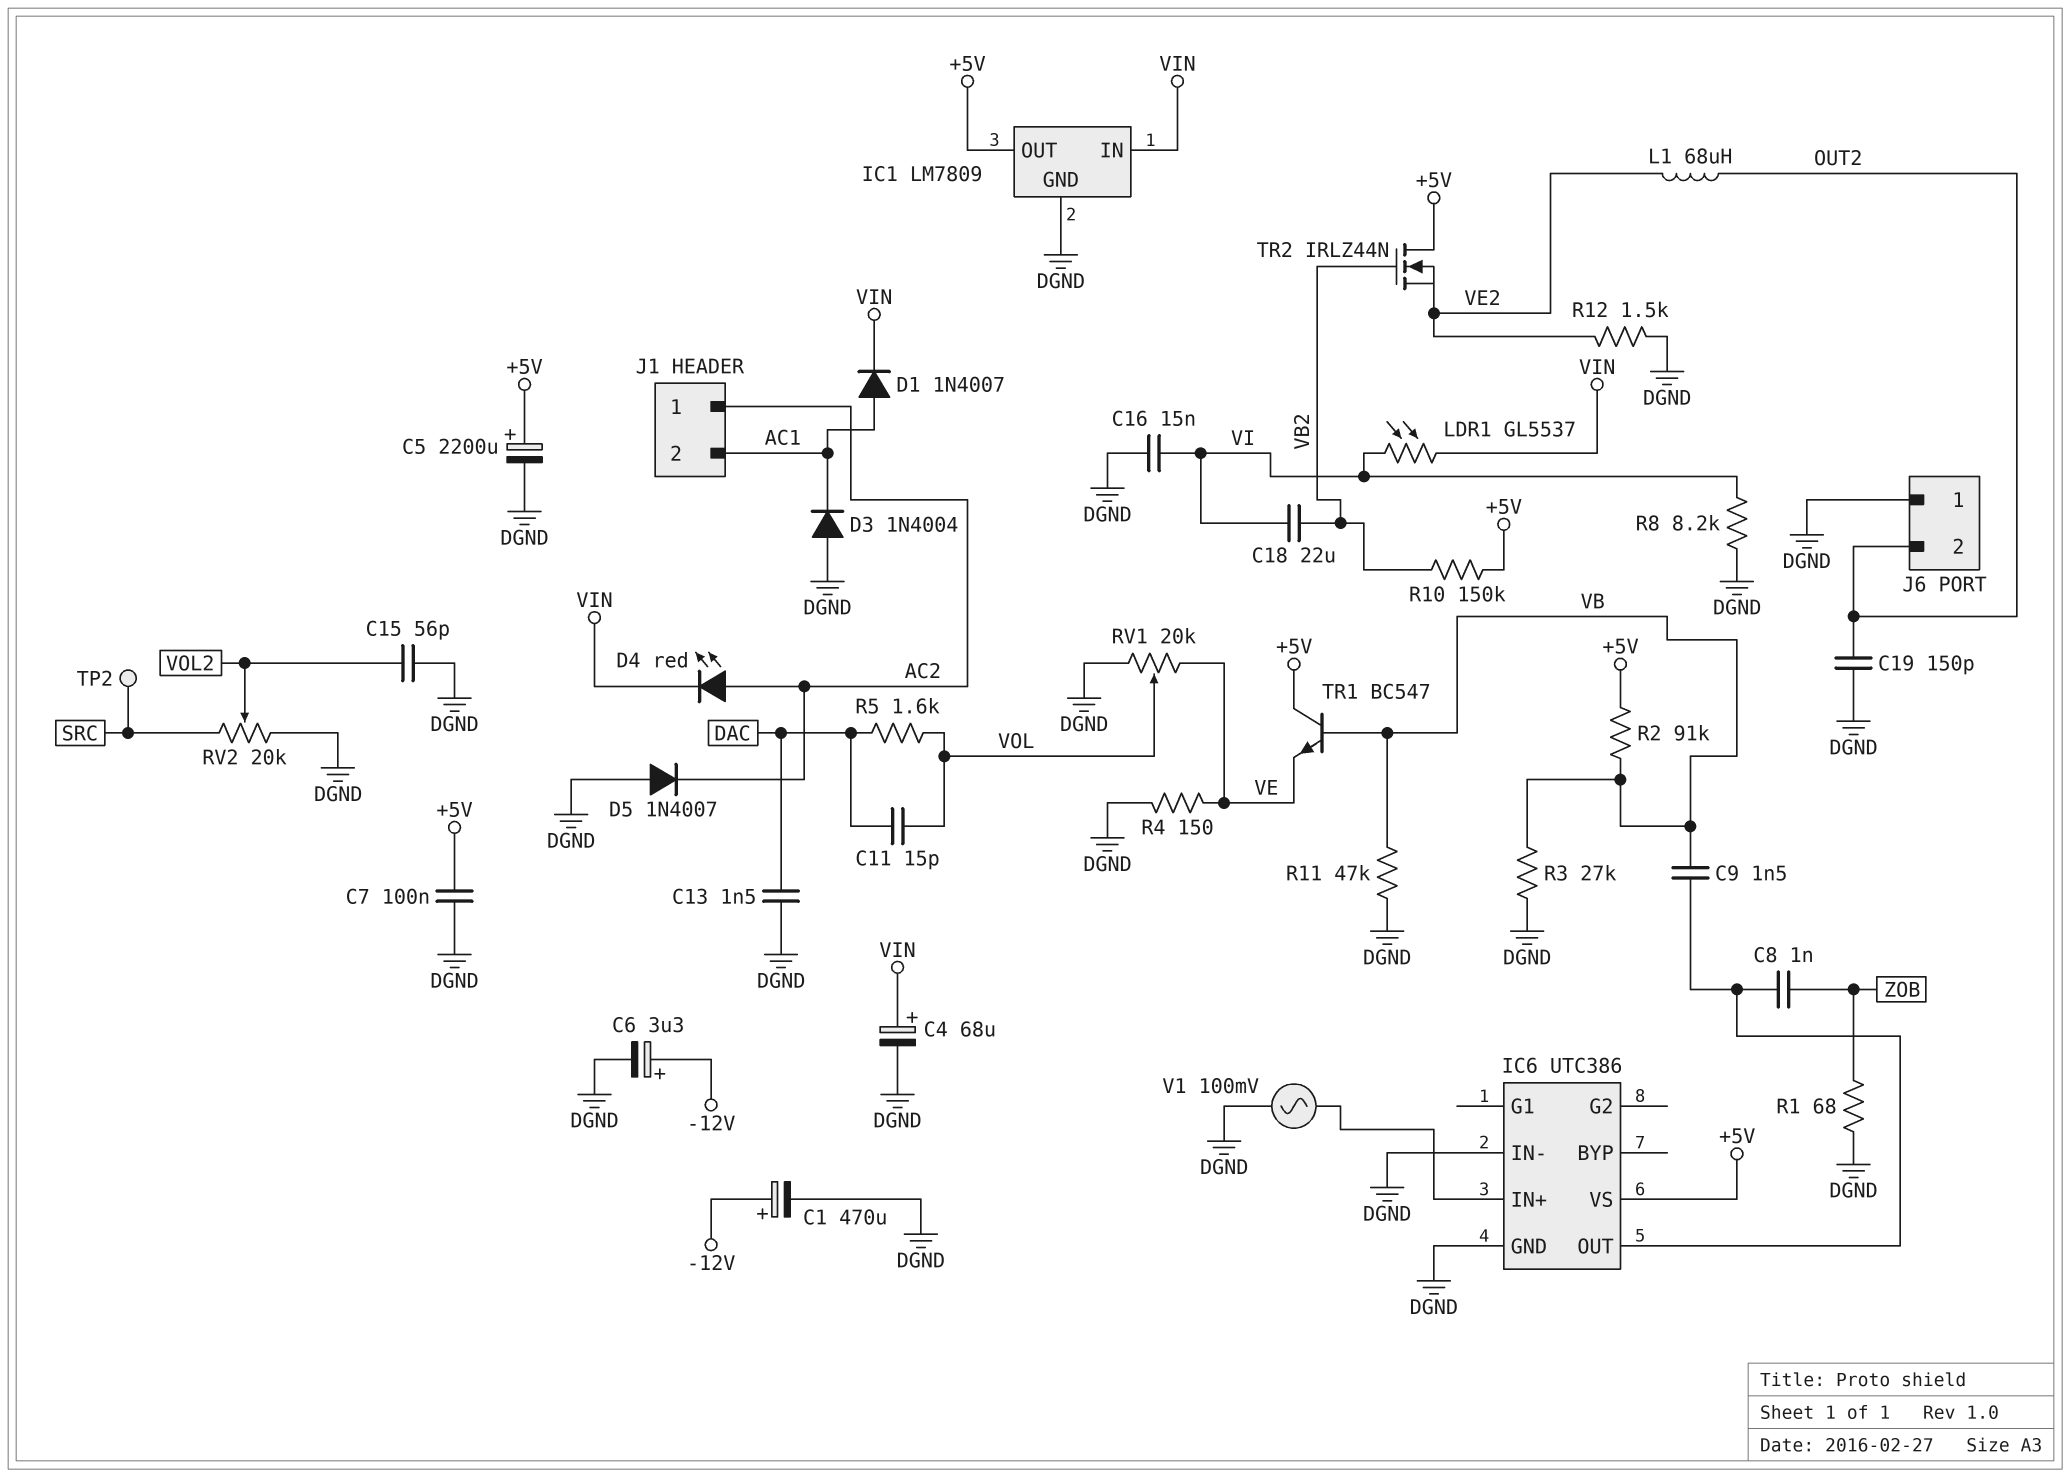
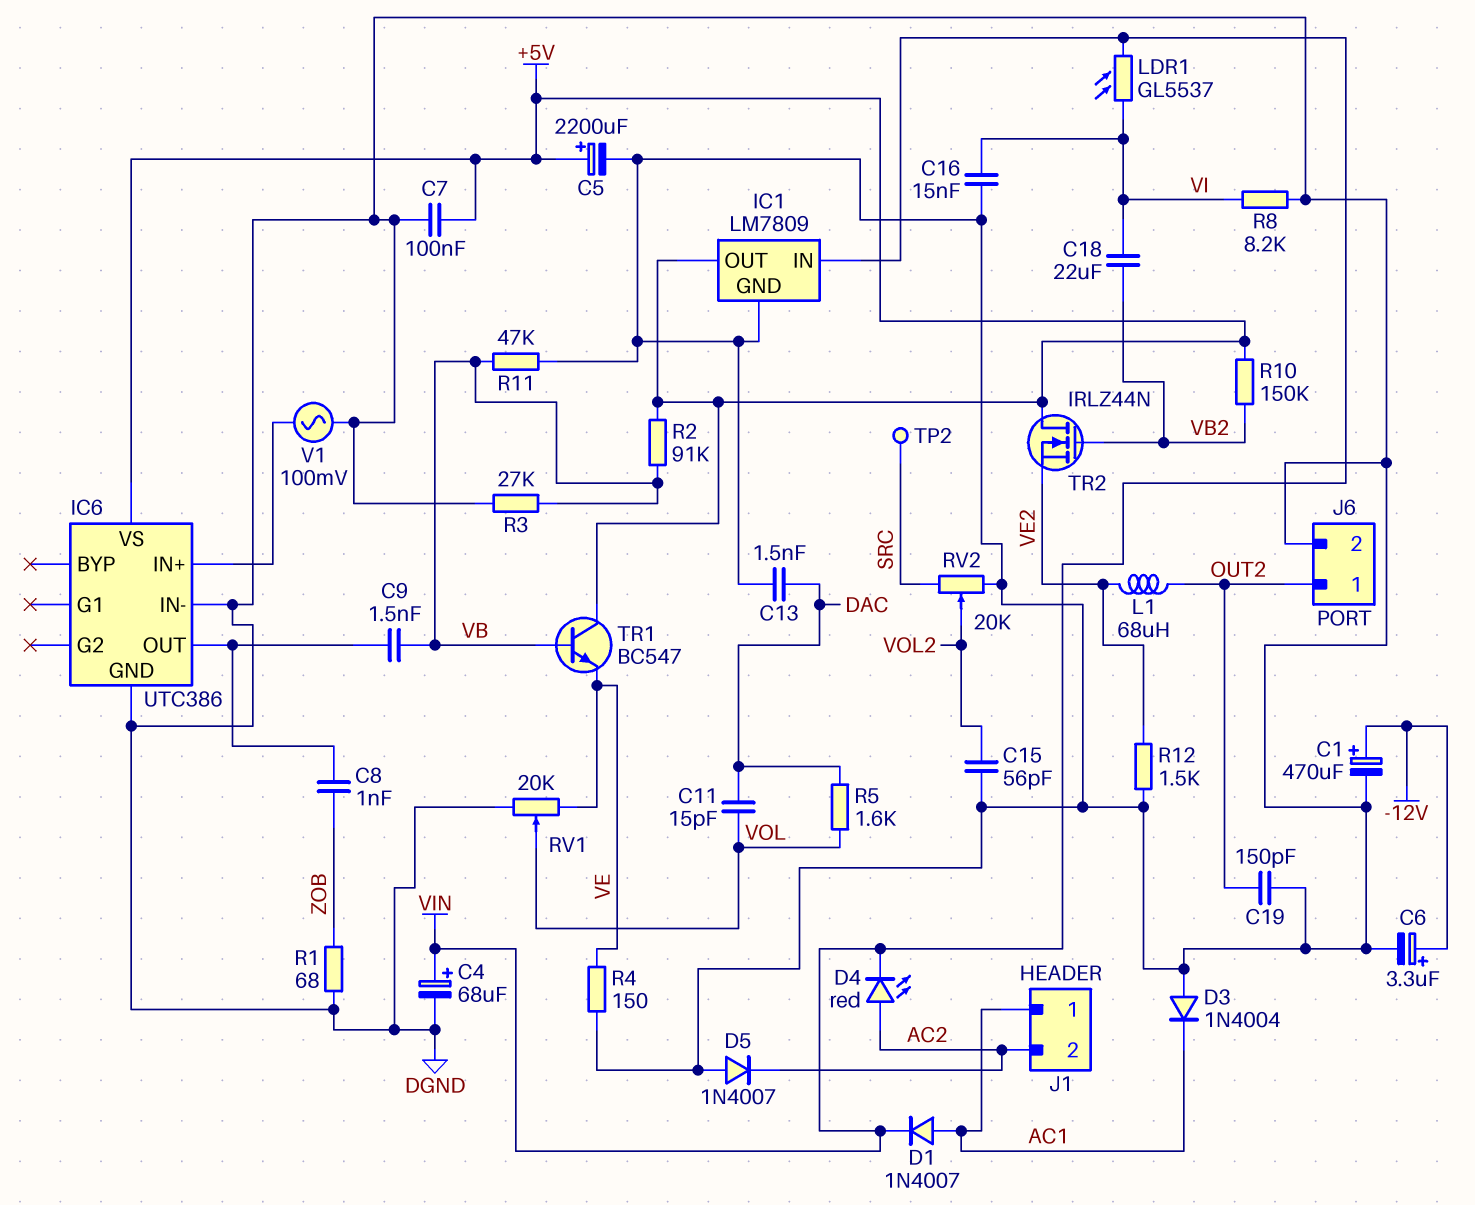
J1 pin 1: AC2 -> AC1
J1 pin 2: AC1 -> AC2
J6 pin 1: DGND -> OUT2
J6 pin 2: OUT2 -> DGND

